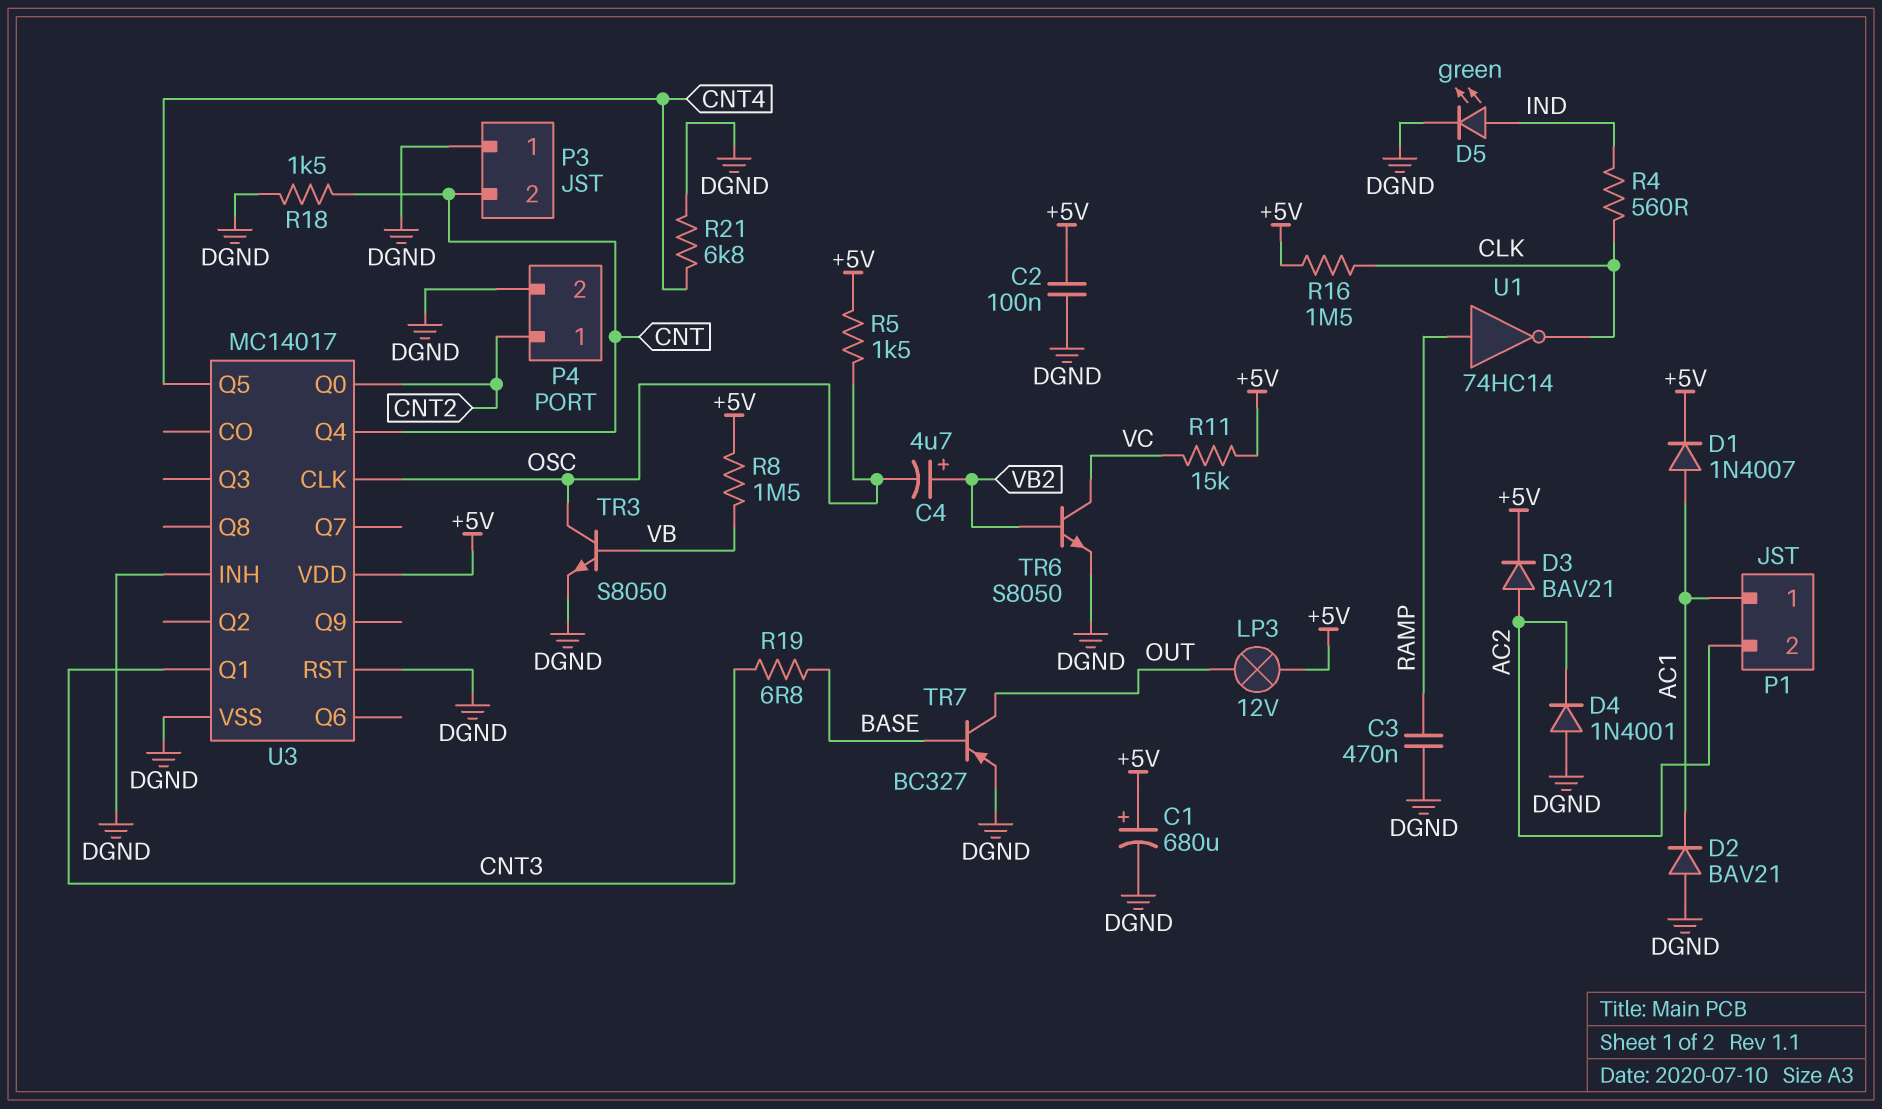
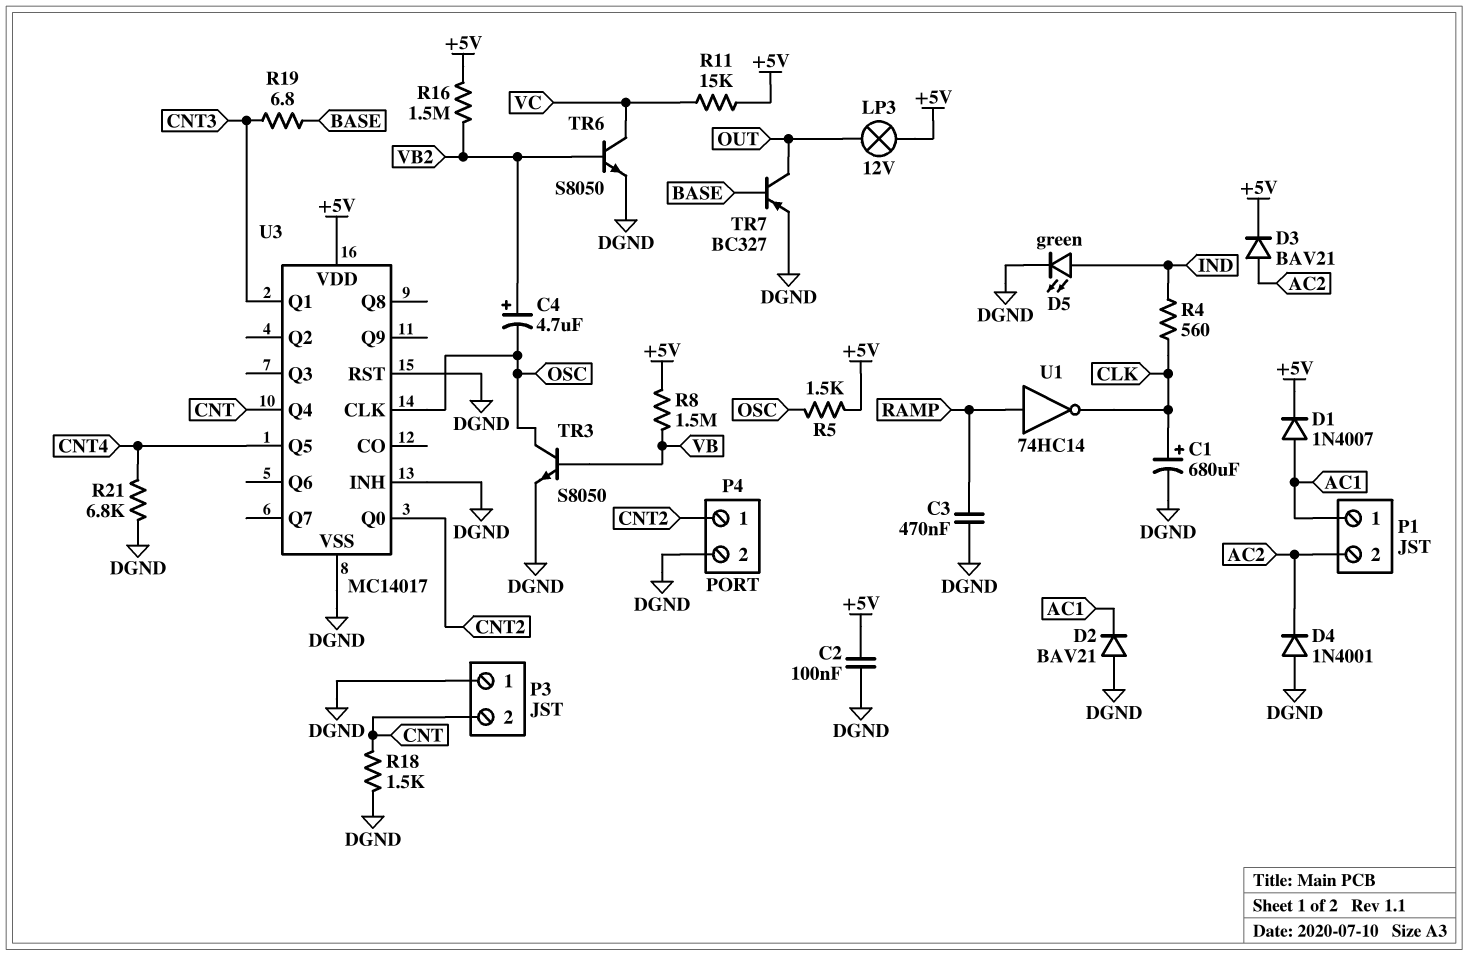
C1: 680uF (plus +5V, minus DGND) -> 680uF (plus CLK, minus DGND)
R16: 1.5M (+5V, CLK) -> 1.5M (+5V, VB2)

